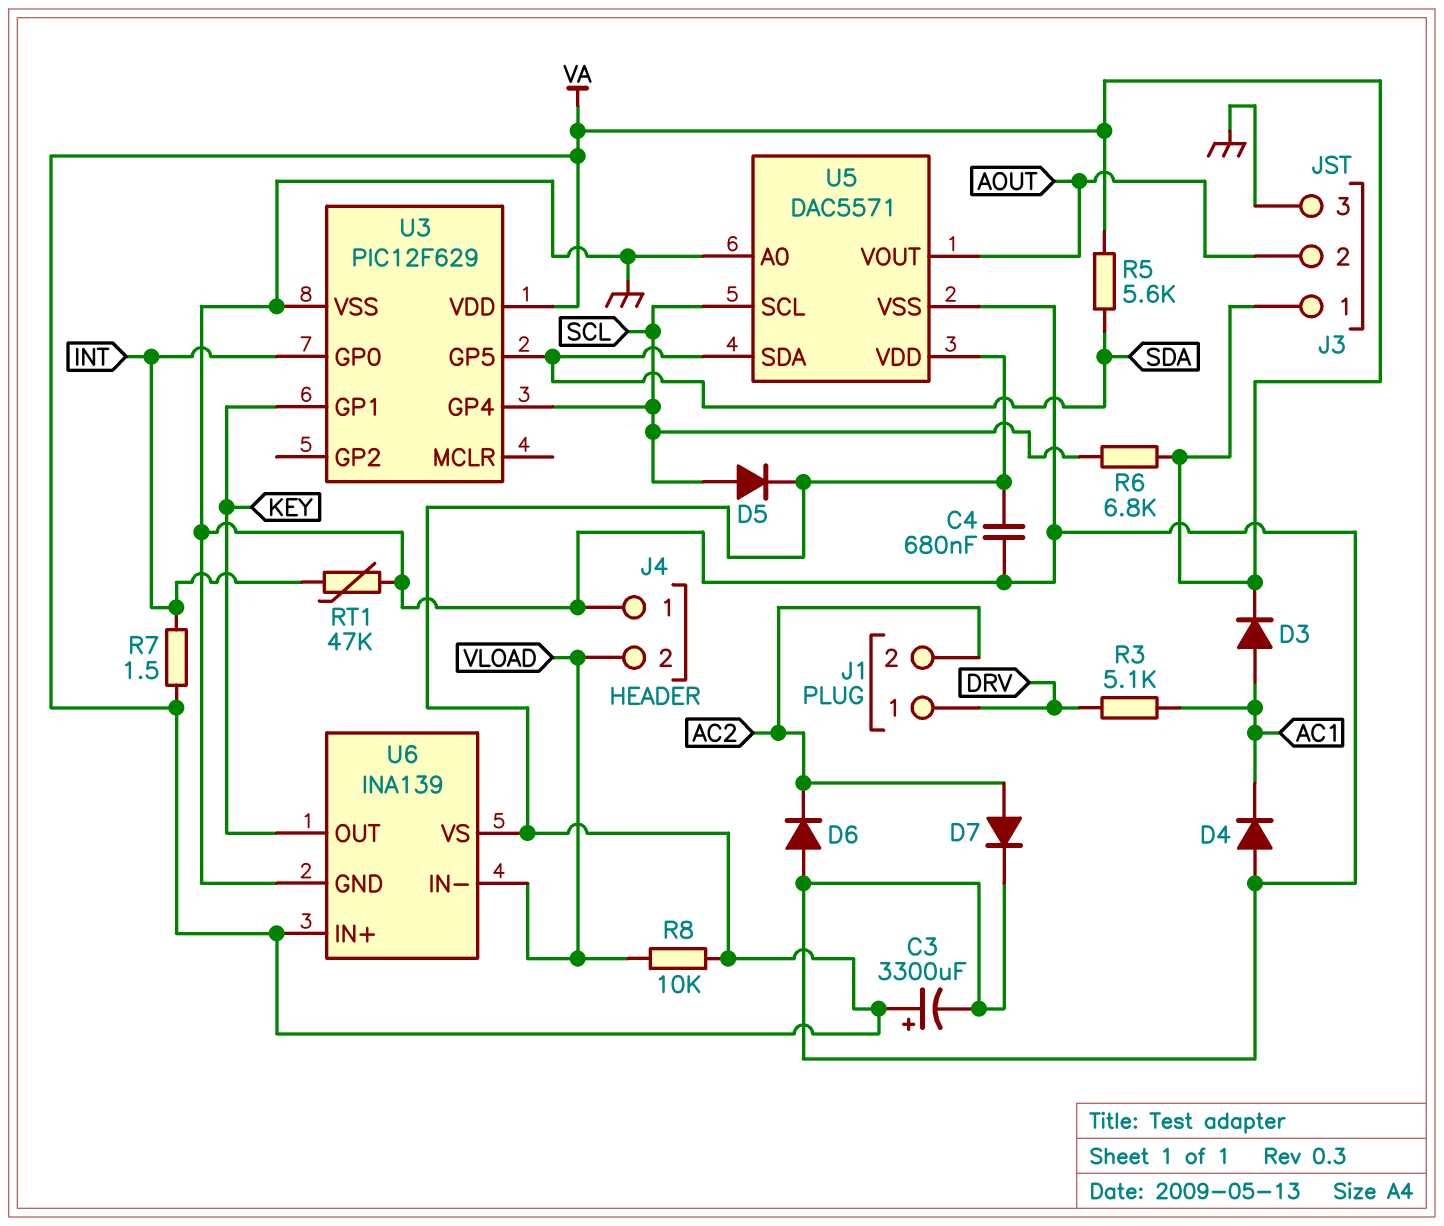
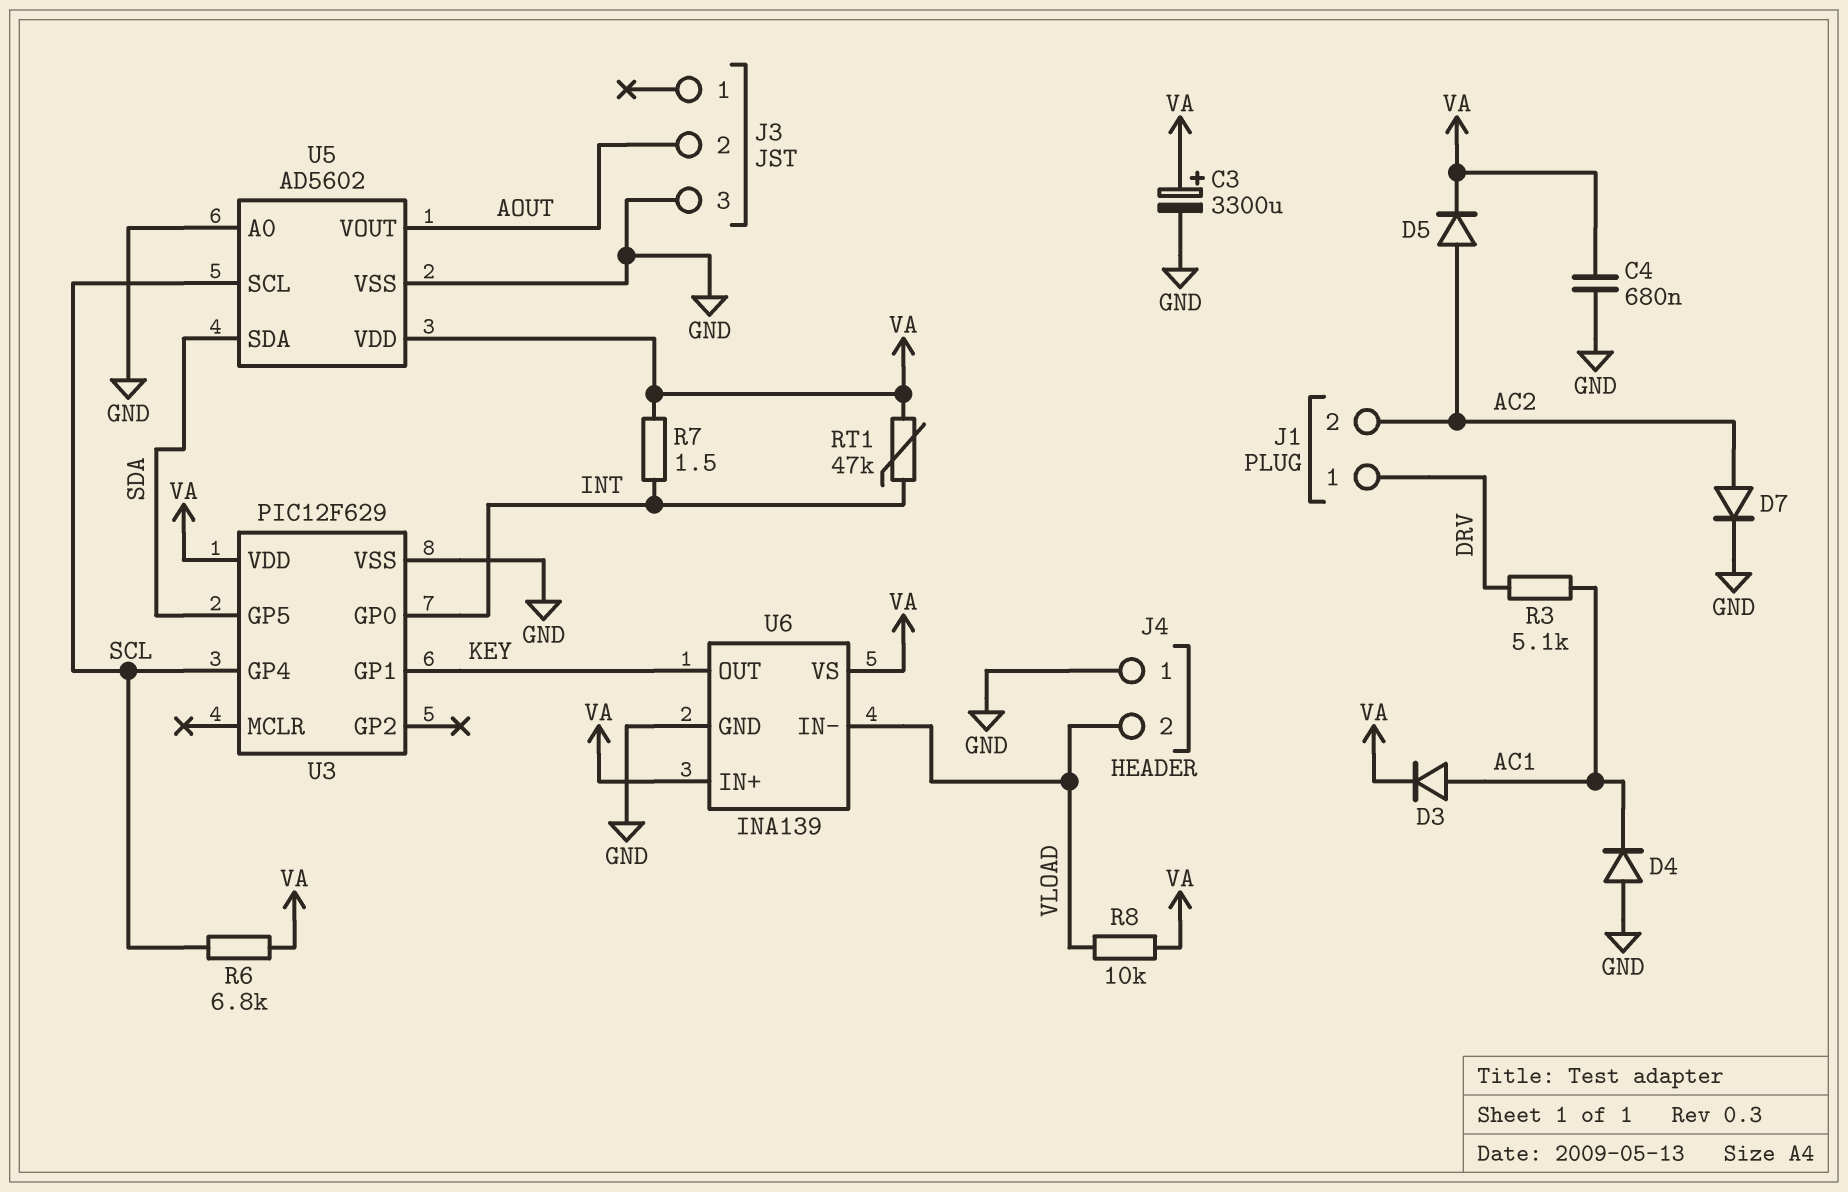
D5: diode (A SCL, K VA) -> diode (A AC2, K VA)
D6: diode (A GND, K AC2) -> none
J3 pin 1: VA -> none
R5: 5.6k (SDA, VA) -> none
RT1: 47k (GND, INT) -> 47k (INT, VA)
U5: DAC5571 -> AD5602

